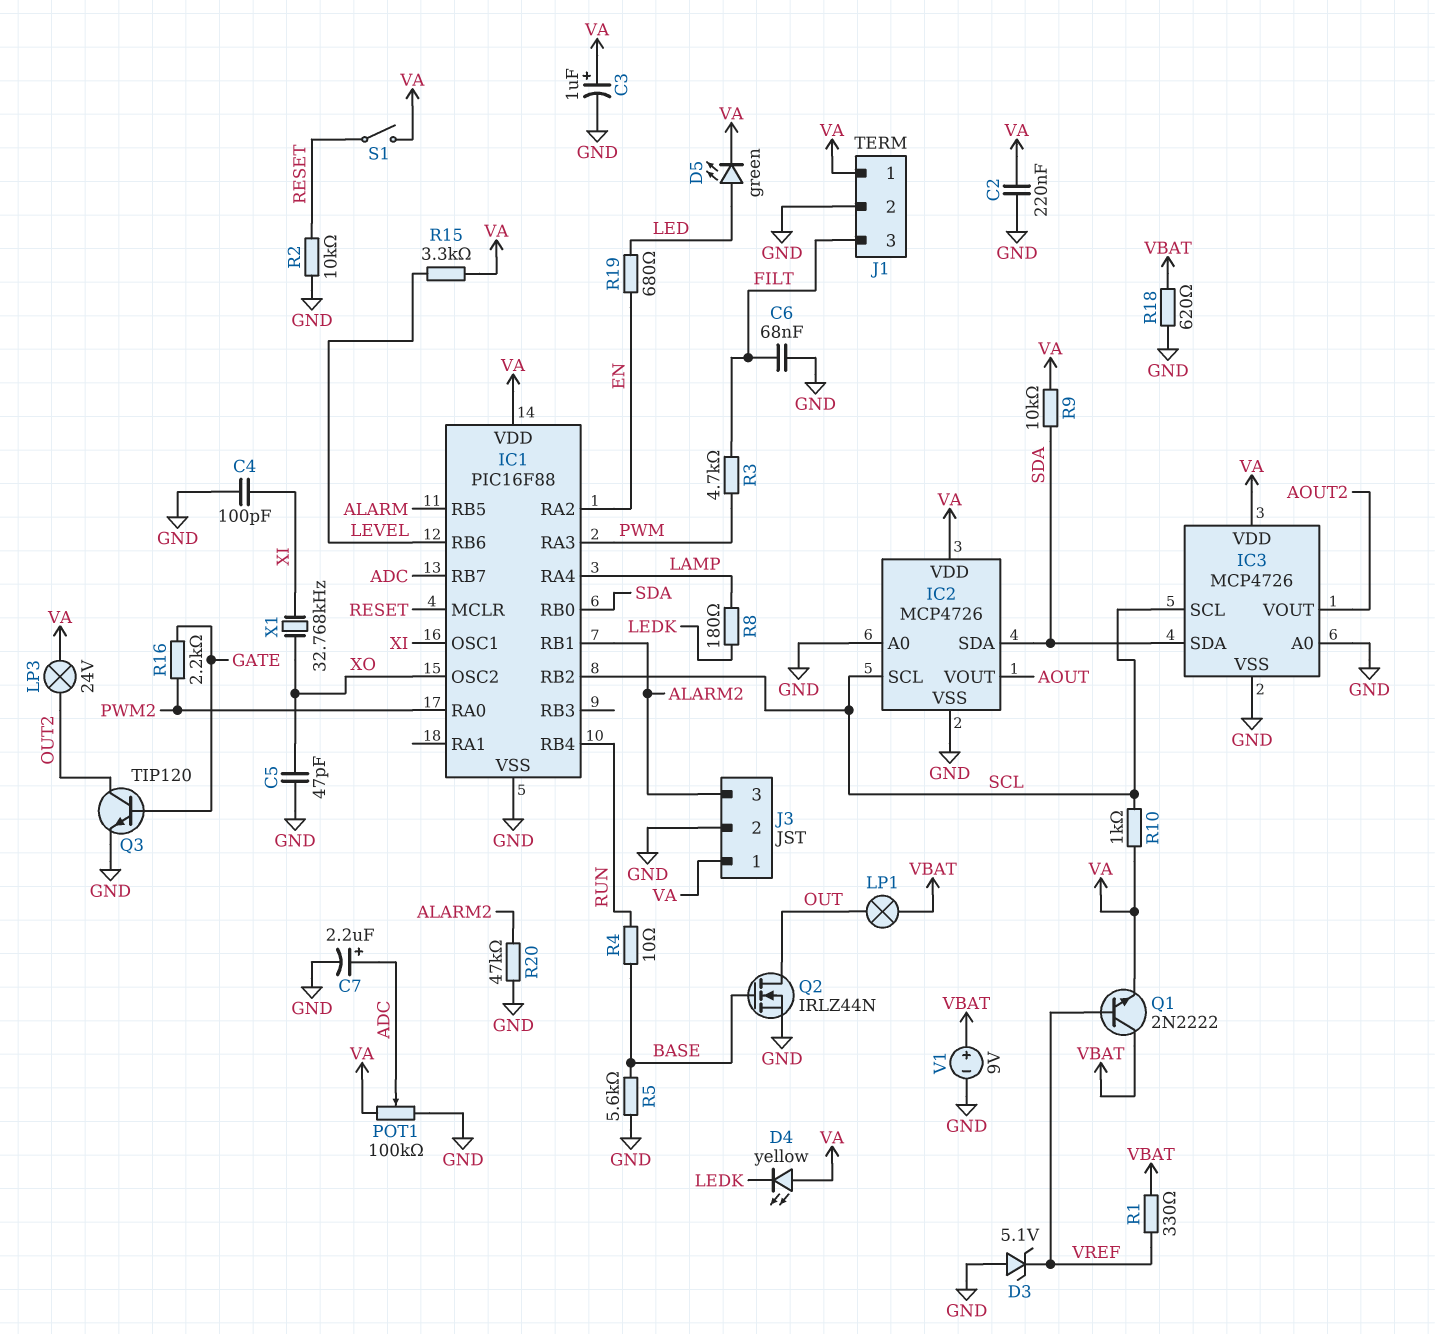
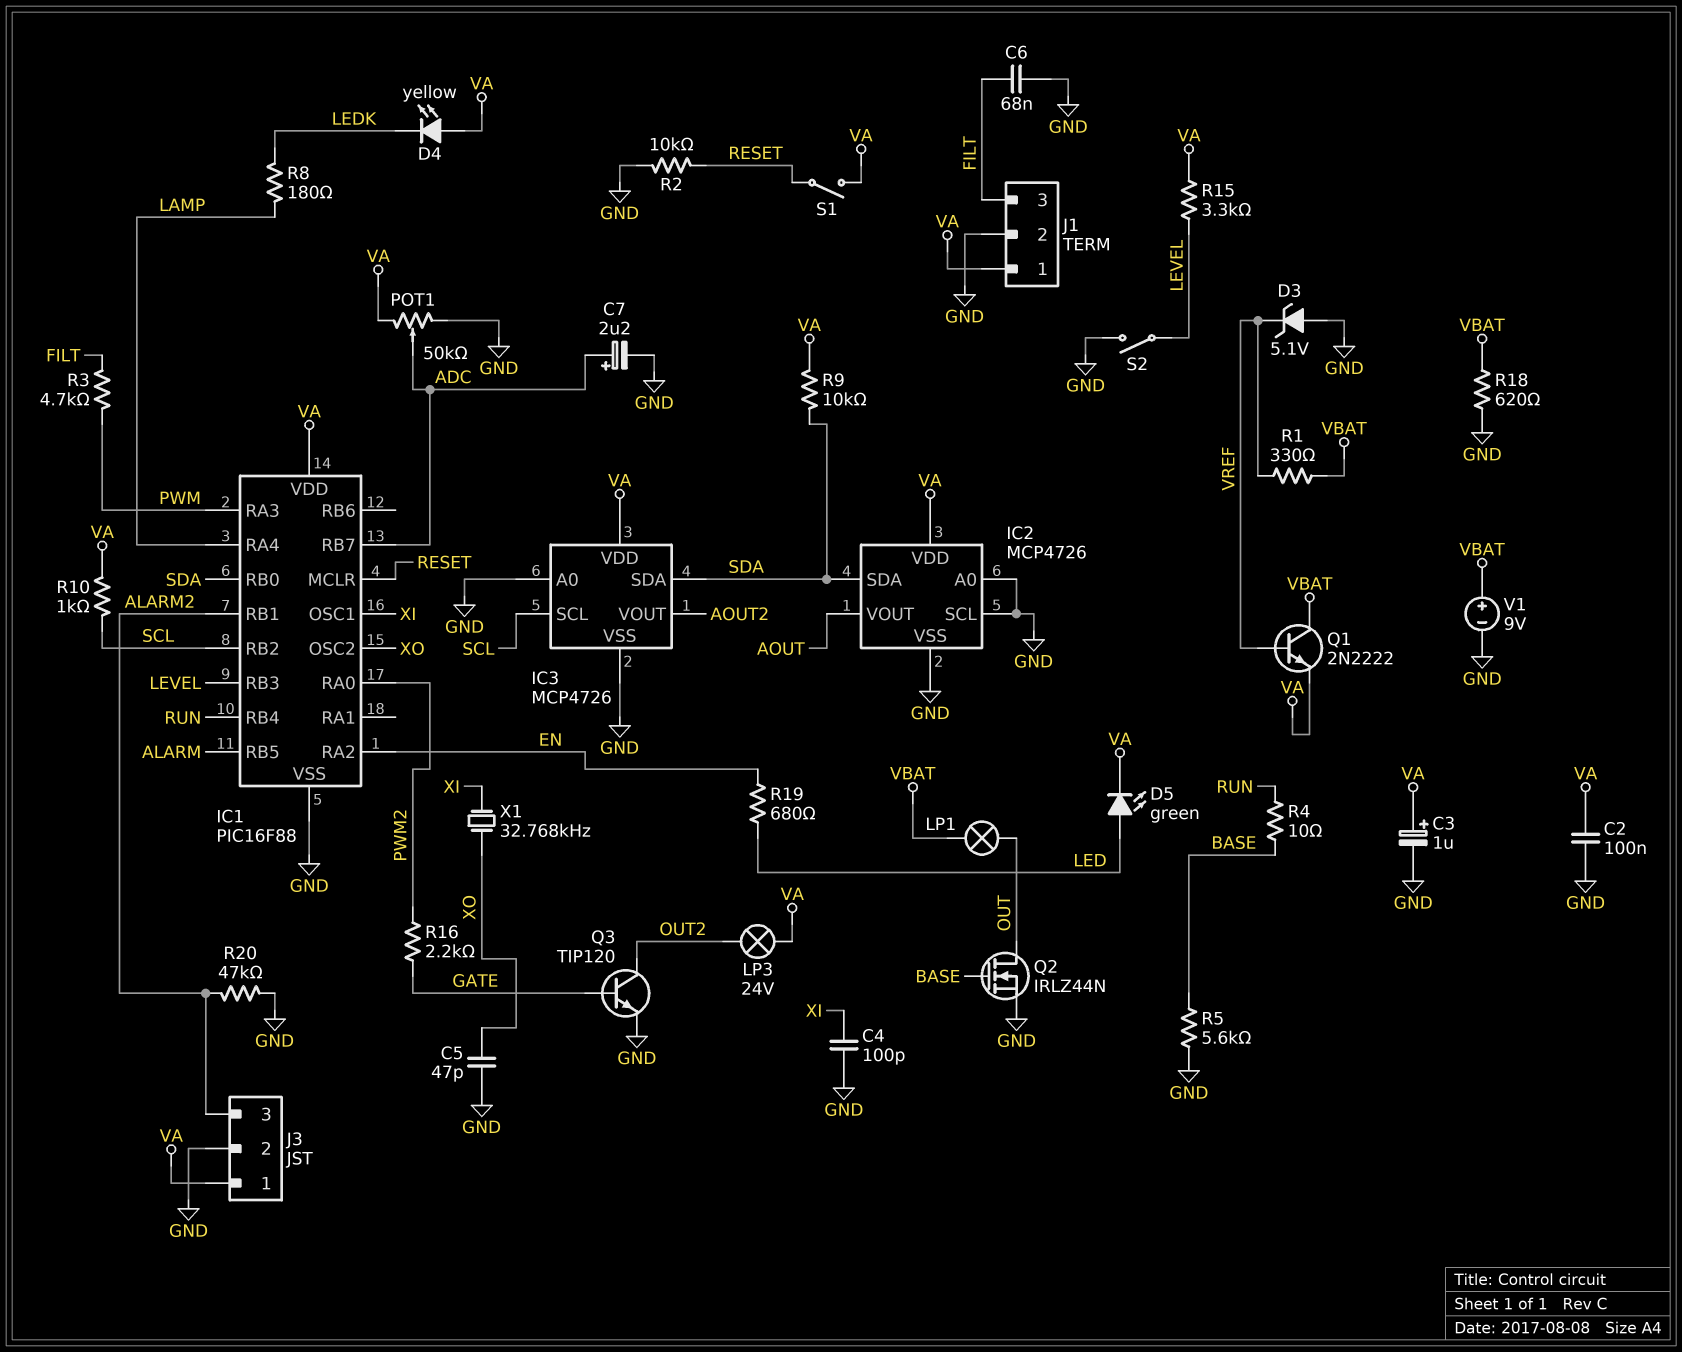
C2: 220nF (GND, VA) -> 100nF (GND, VA)
IC1 pin RB3: none -> LEVEL
IC1 pin RB6: LEVEL -> none
IC2 pin SCL: SCL -> GND
POT1: 100k (GND, VA, wiper ADC) -> 50k (GND, VA, wiper ADC)
S2: none -> switch (GND, LEVEL)

